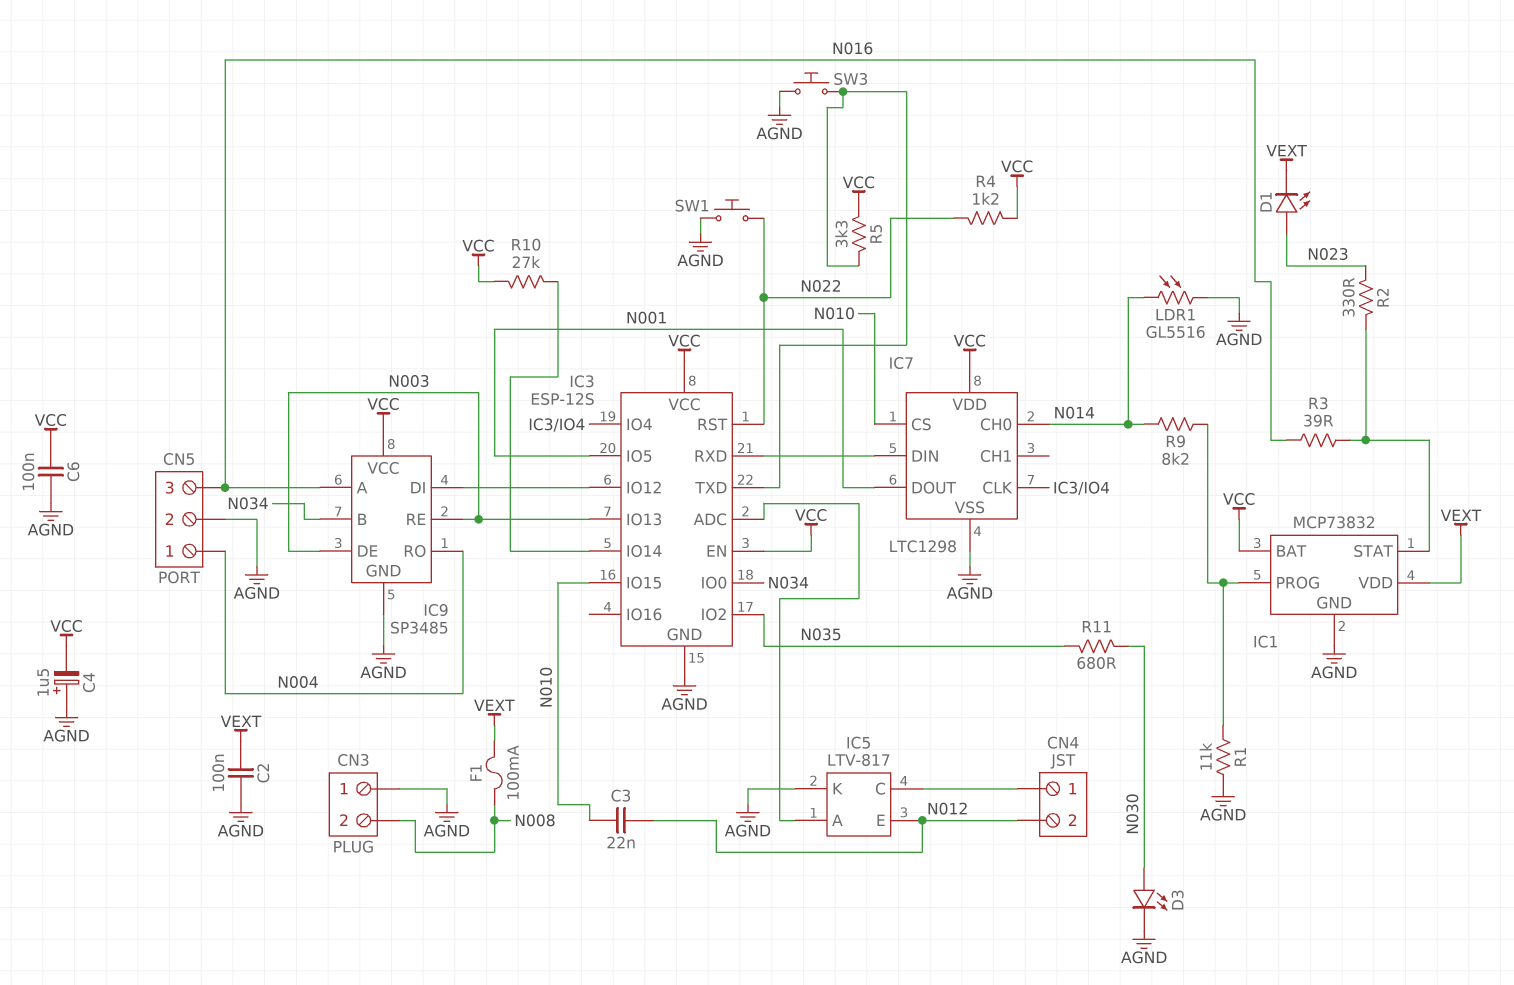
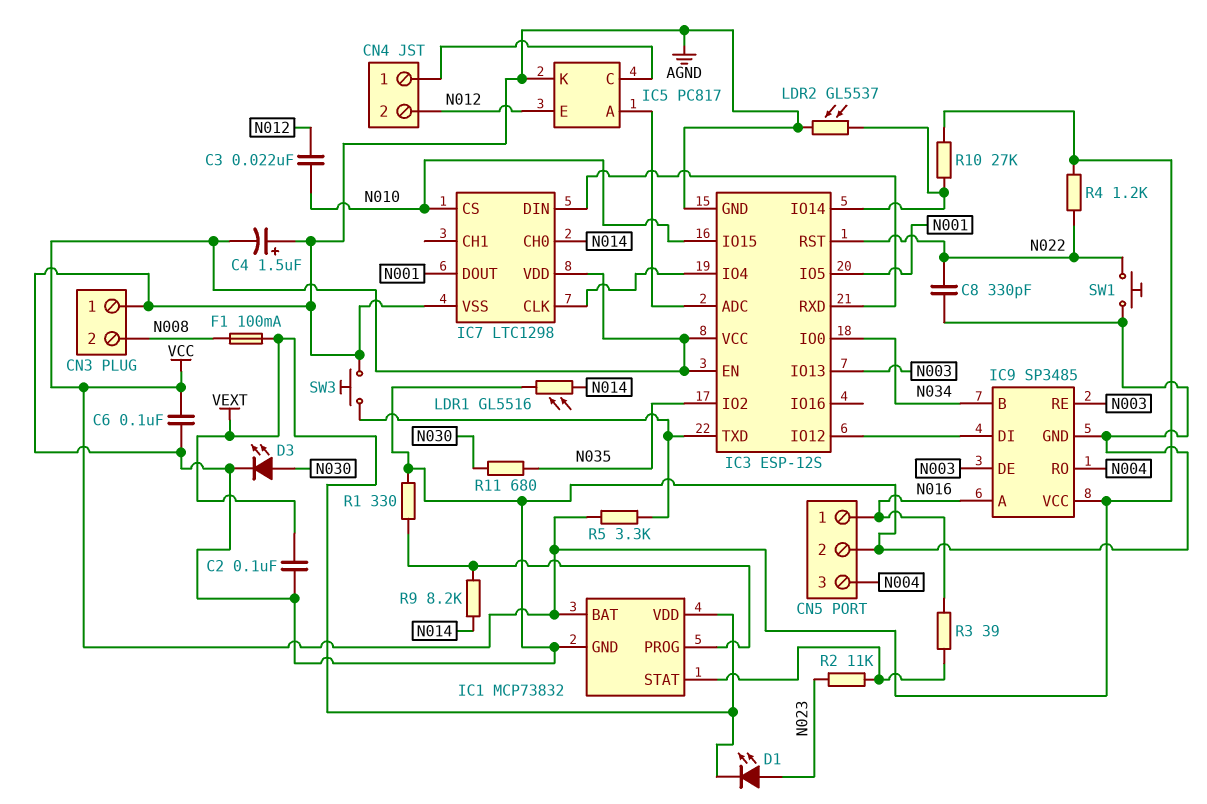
C8: none -> 330pF (AGND, N022)
CN5 pin 1: N004 -> N016
CN5 pin 3: N016 -> N004
IC5: LTV-817 -> PC817
LDR2: none -> GL5537 (AGND, IC3/IO14)
R1: 11k (AGND, IC1/PROG) -> 330 (AGND, IC1/PROG)
R2: 330 (IC1/STAT, N023) -> 11k (IC1/STAT, N023)

